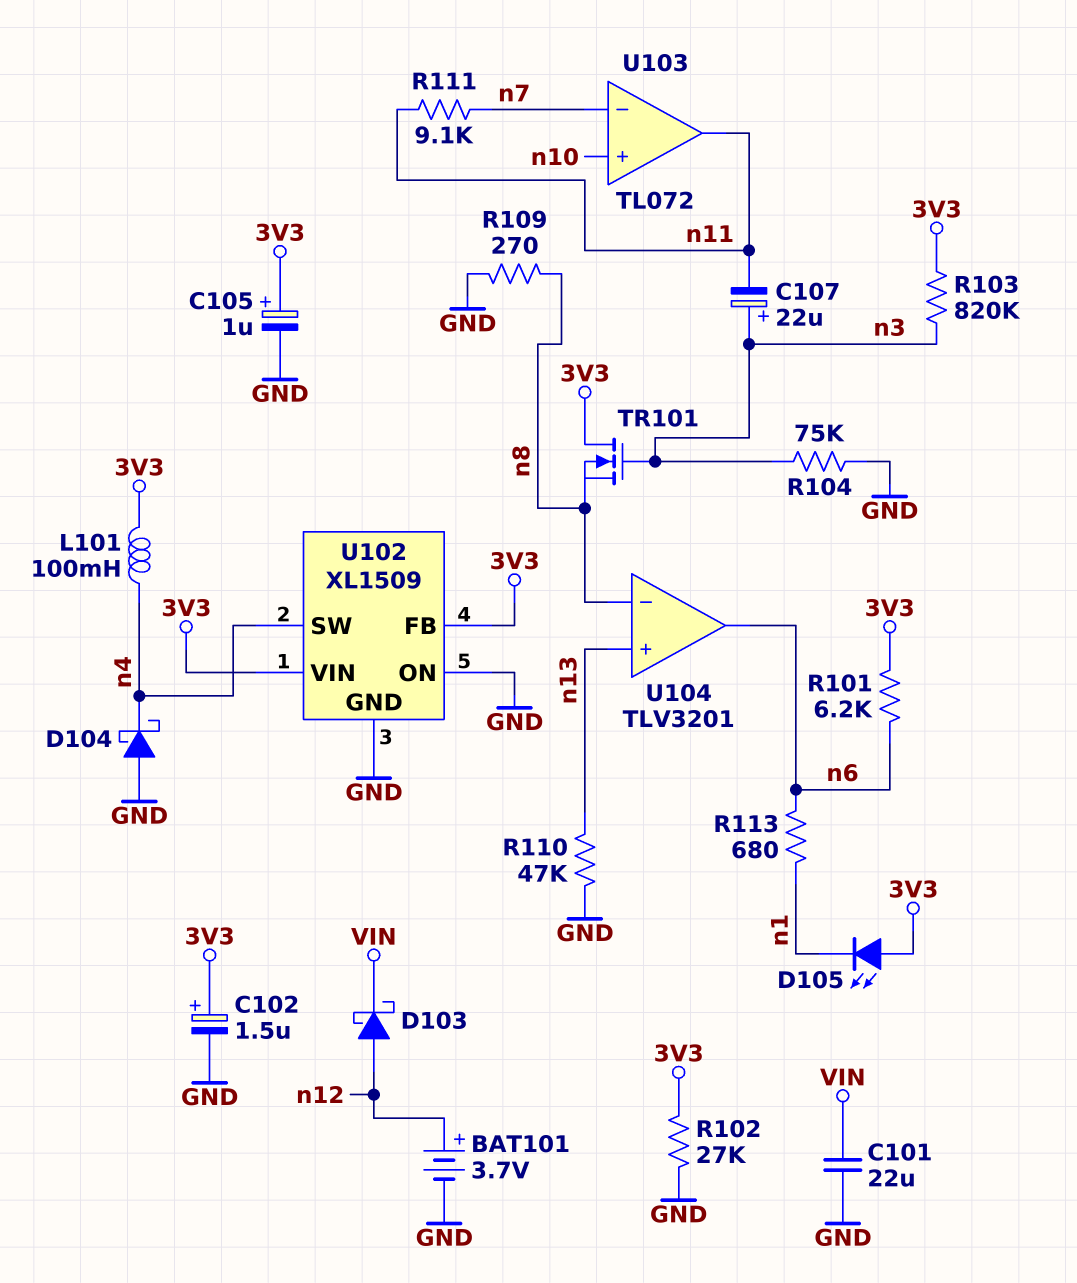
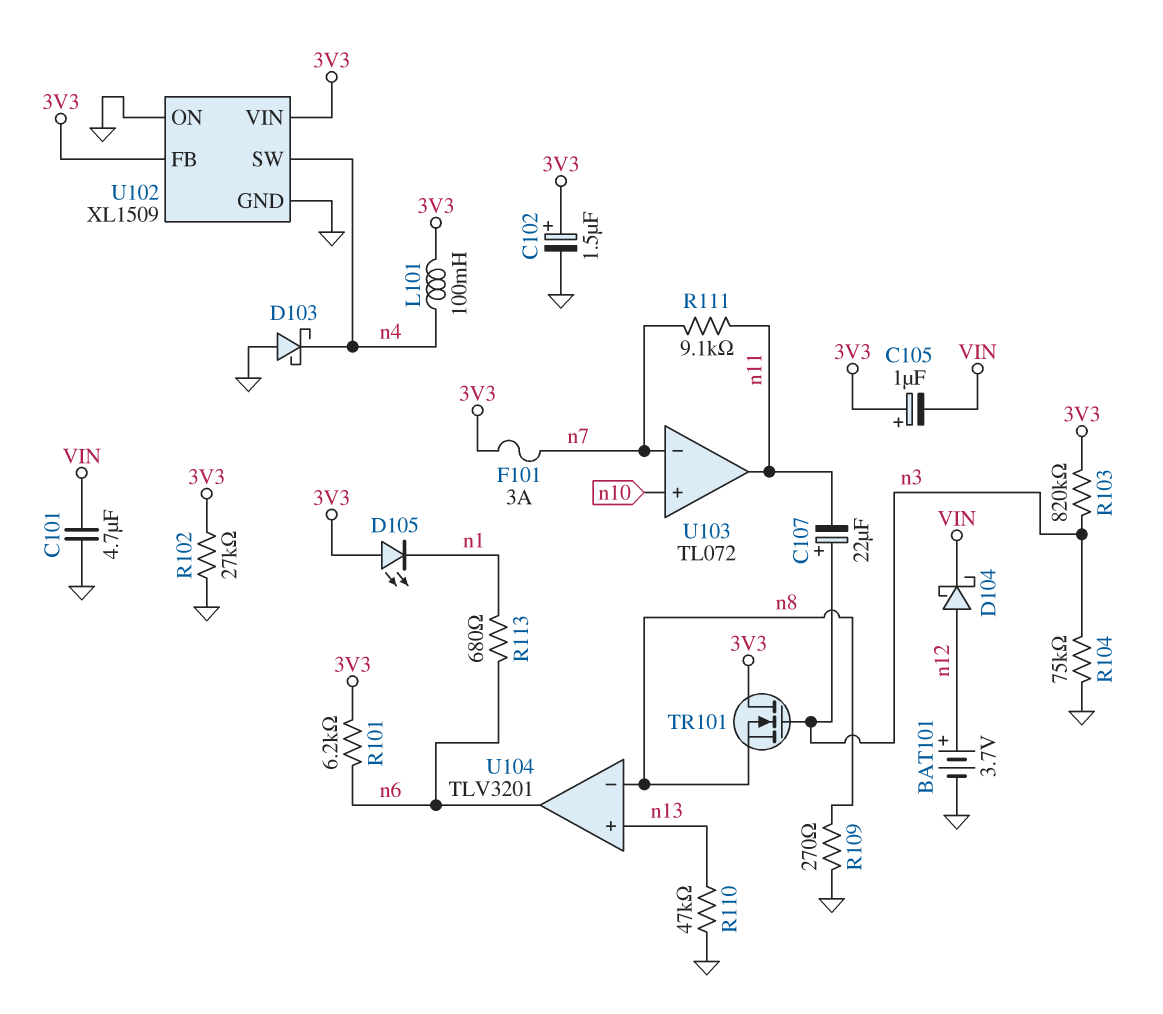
C101: 22uF (GND, VIN) -> 4.7uF (GND, VIN)
C105: 1uF (plus 3V3, minus GND) -> 1uF (plus 3V3, minus VIN)
D103: schottky (A n12, K VIN) -> schottky (A GND, K n4)
D104: schottky (A GND, K n4) -> schottky (A n12, K VIN)
F101: none -> 3A (3V3, n7)

